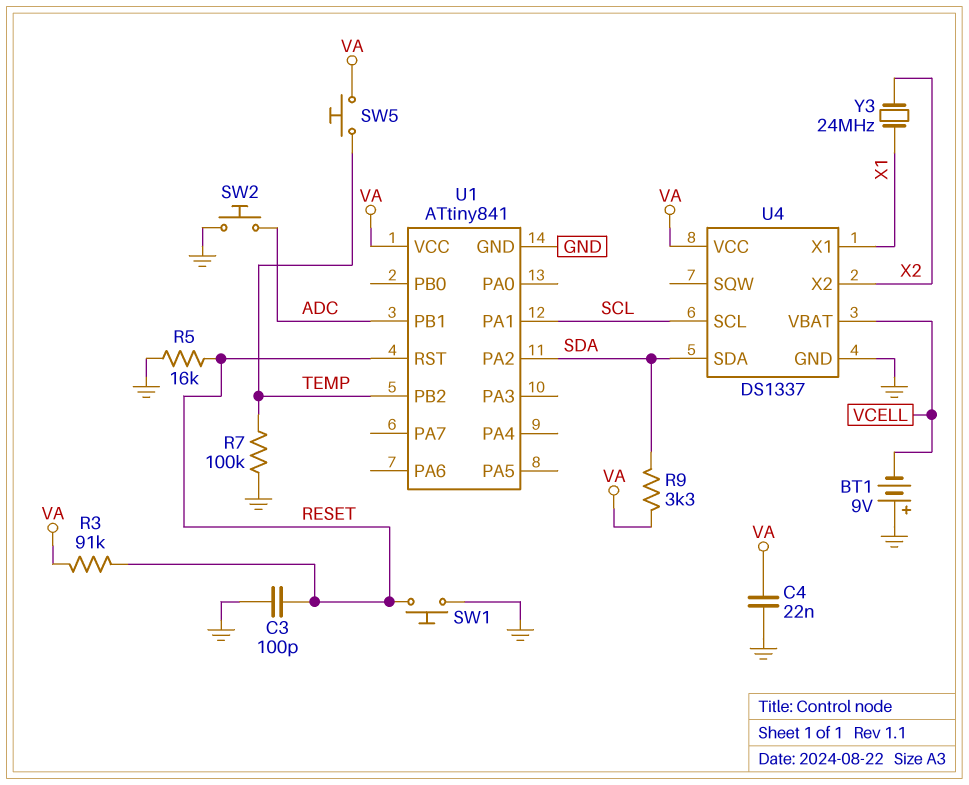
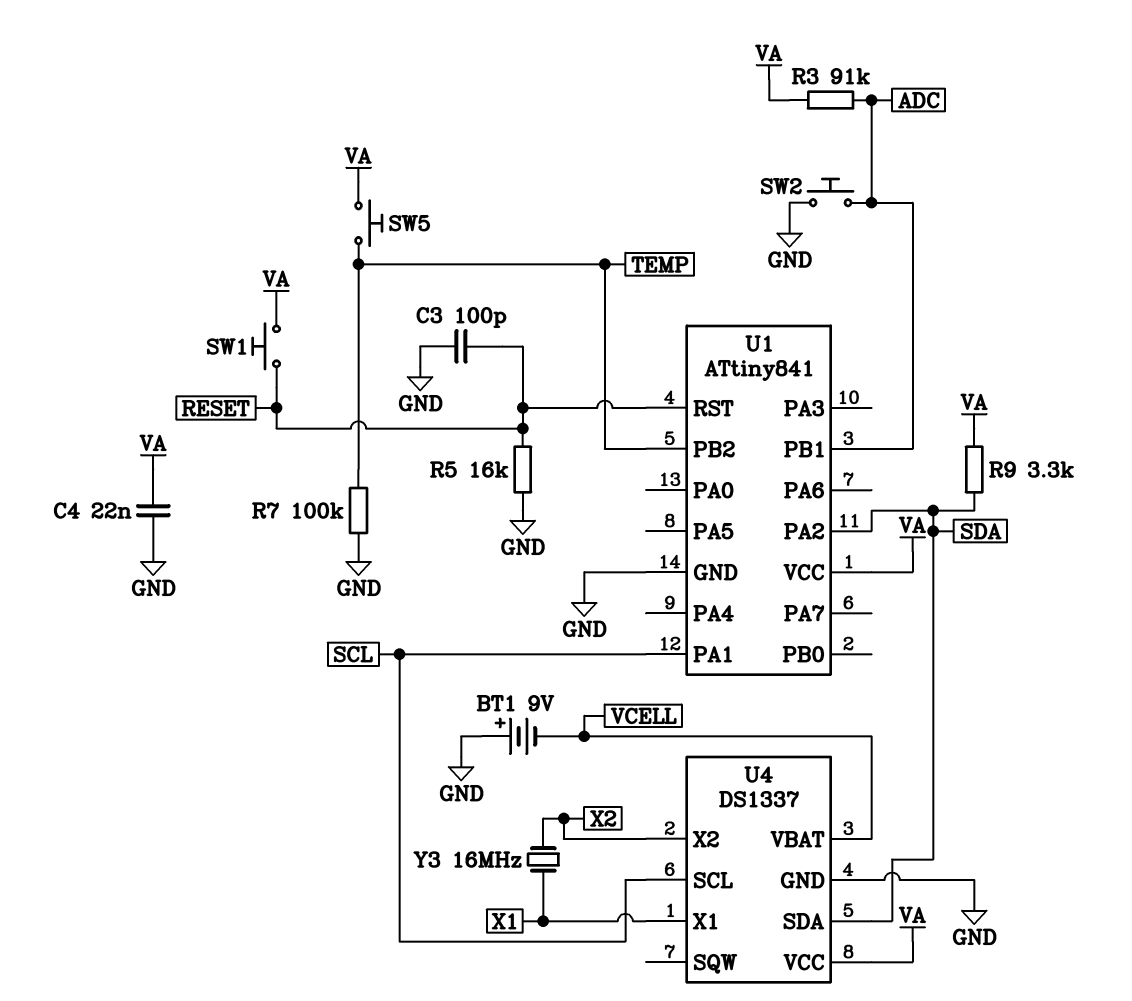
R3: 91k (RESET, VA) -> 91k (ADC, VA)
SW1: button (GND, RESET) -> button (RESET, VA)
Y3: 24MHz (X1, X2) -> 16MHz (X1, X2)

